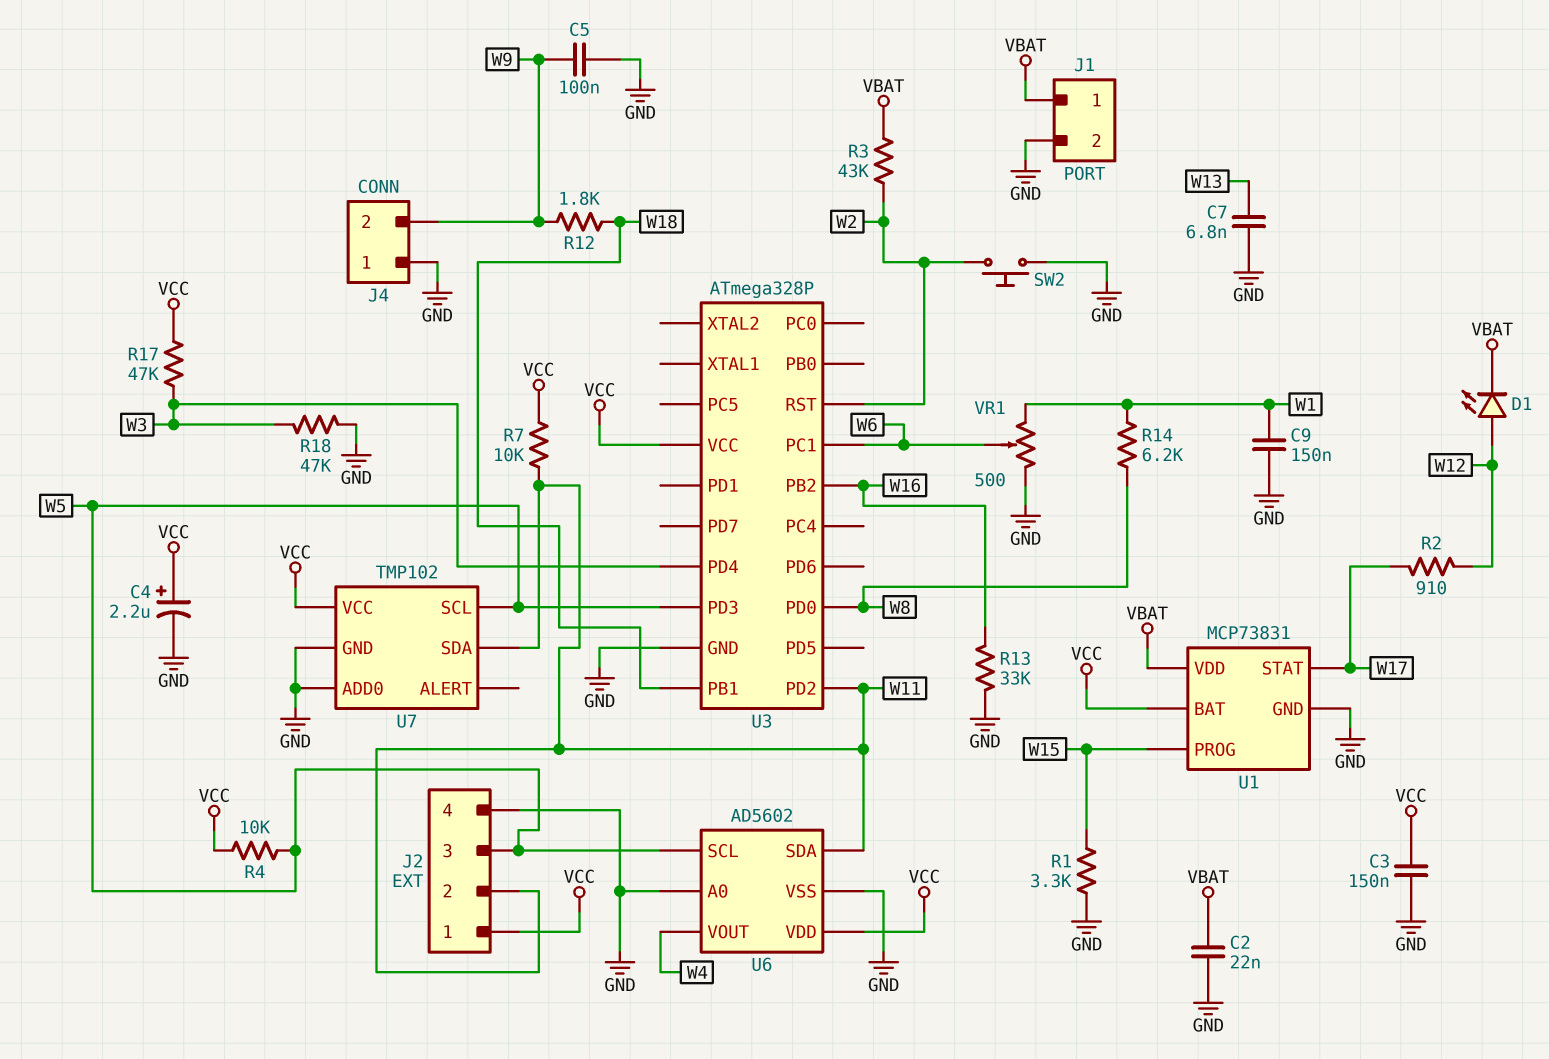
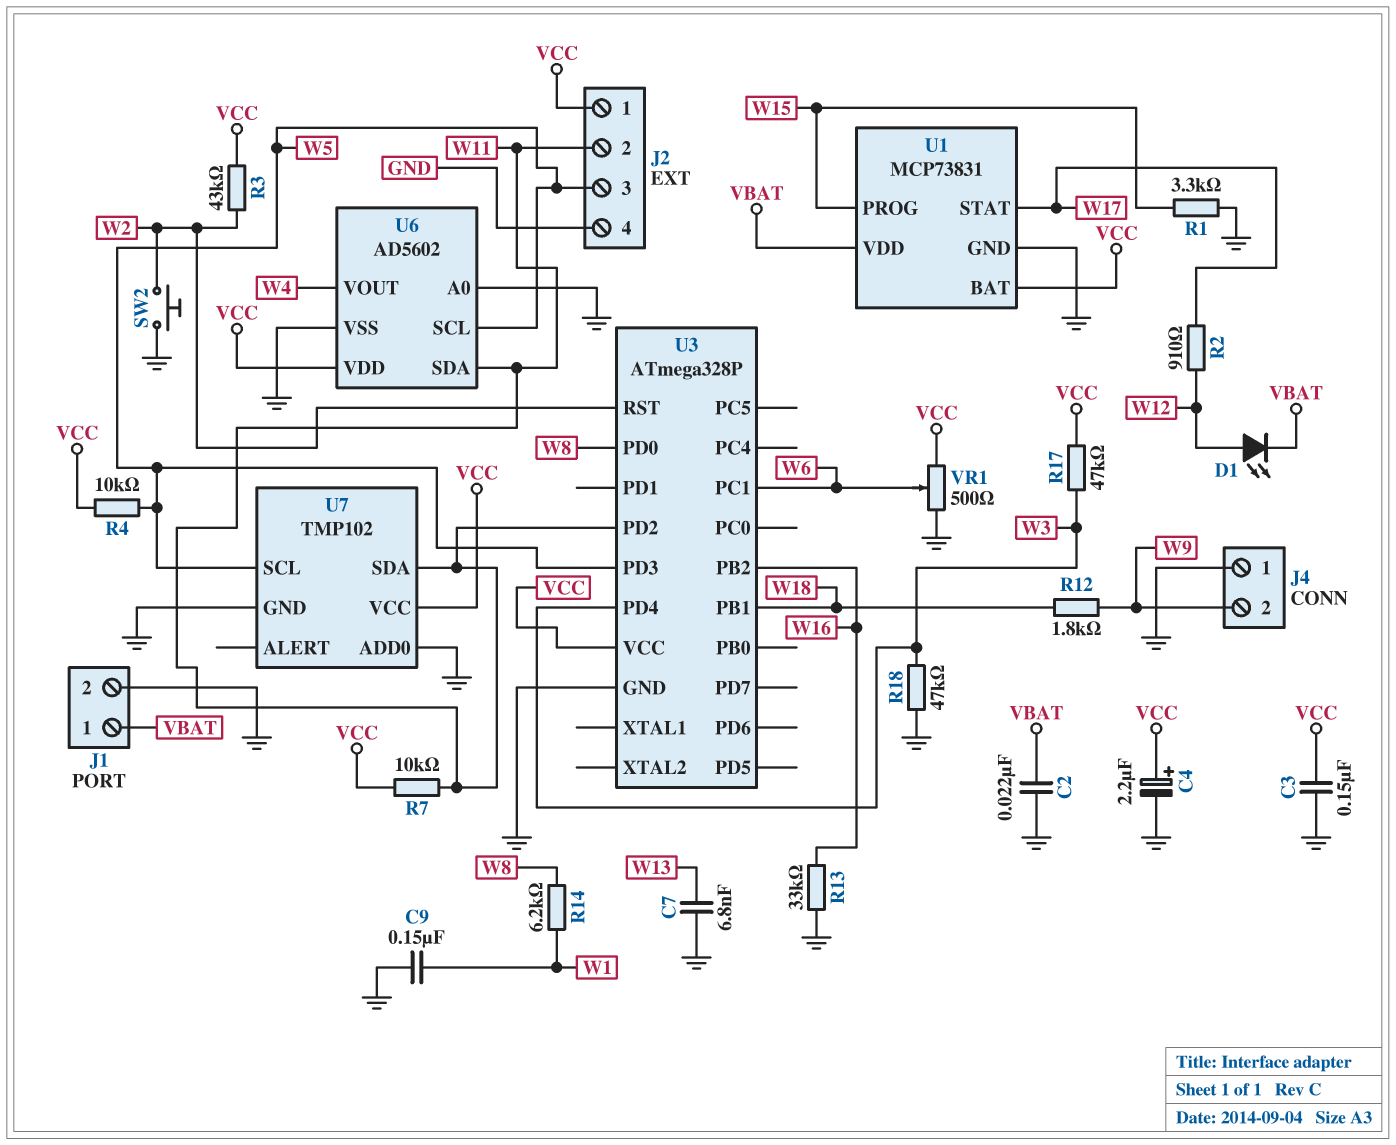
C5: 100nF (GND, W9) -> none
R3: 43k (VBAT, W2) -> 43k (VCC, W2)
VR1: 500 (GND, W1, wiper W6) -> 500 (GND, VCC, wiper W6)

